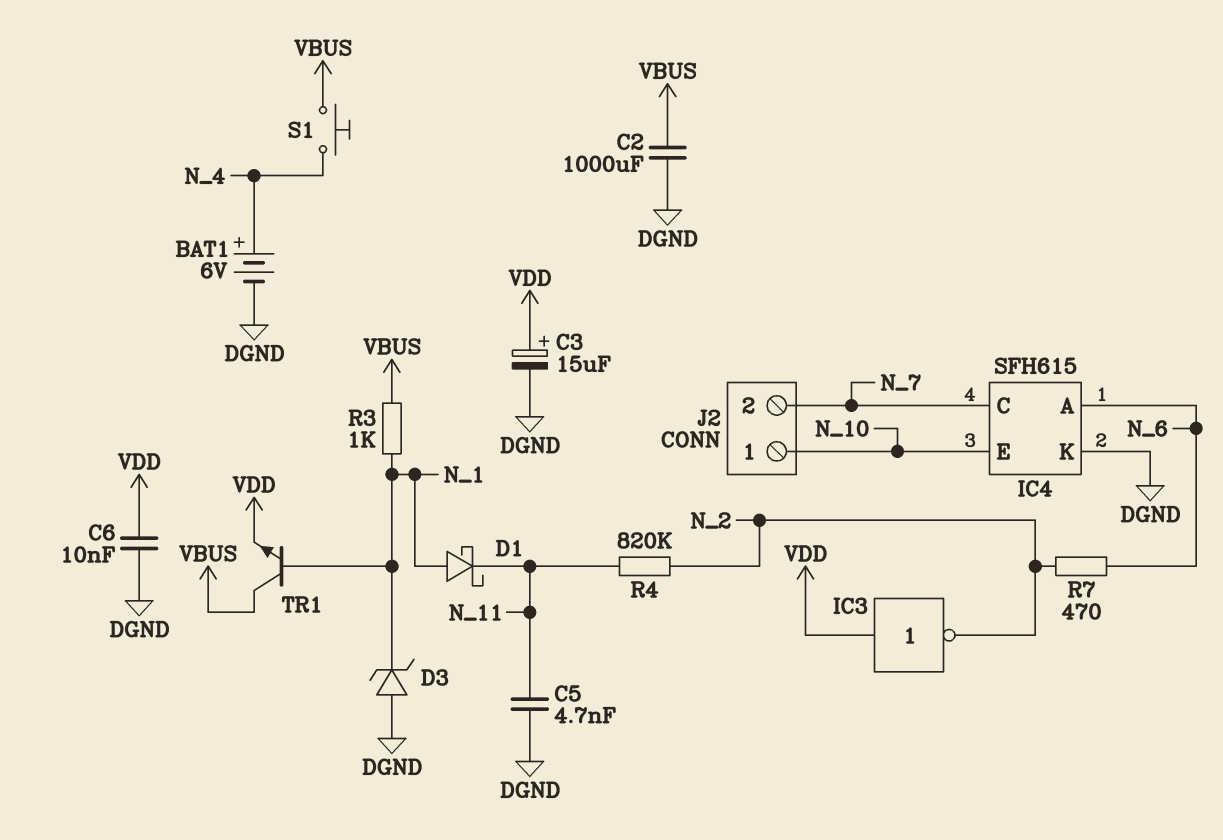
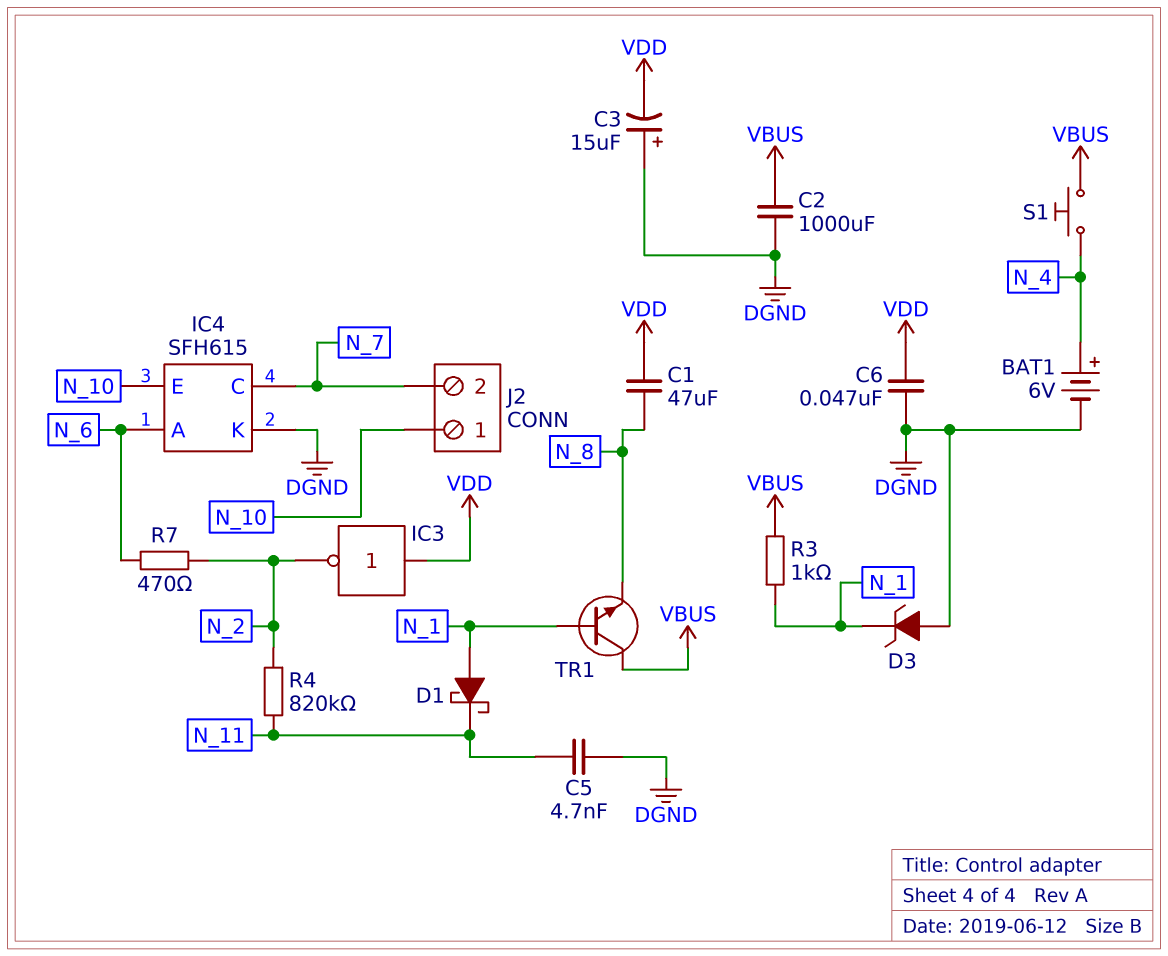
C1: none -> 47uF (N_8, VDD)
C3: 15uF (plus VDD, minus DGND) -> 15uF (plus DGND, minus VDD)
C6: 10nF (DGND, VDD) -> 47nF (DGND, VDD)
TR1: NPN (B N_1, C VBUS, E VDD) -> NPN (B N_1, C VBUS, E N_8)

